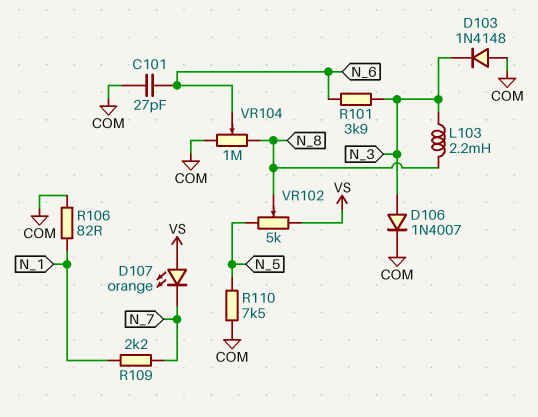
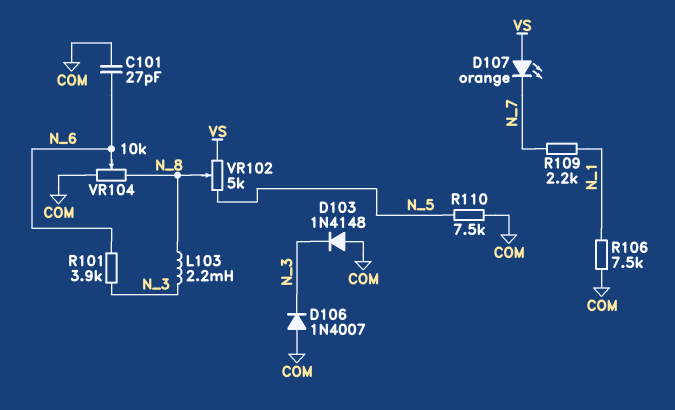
D106: diode 1N4007 (A N_3, K COM) -> diode 1N4007 (A COM, K N_3)
R106: 82 (COM, N_1) -> 7.5k (COM, N_1)
VR104: 1M (COM, N_8, wiper N_6) -> 10k (COM, N_8, wiper N_6)

